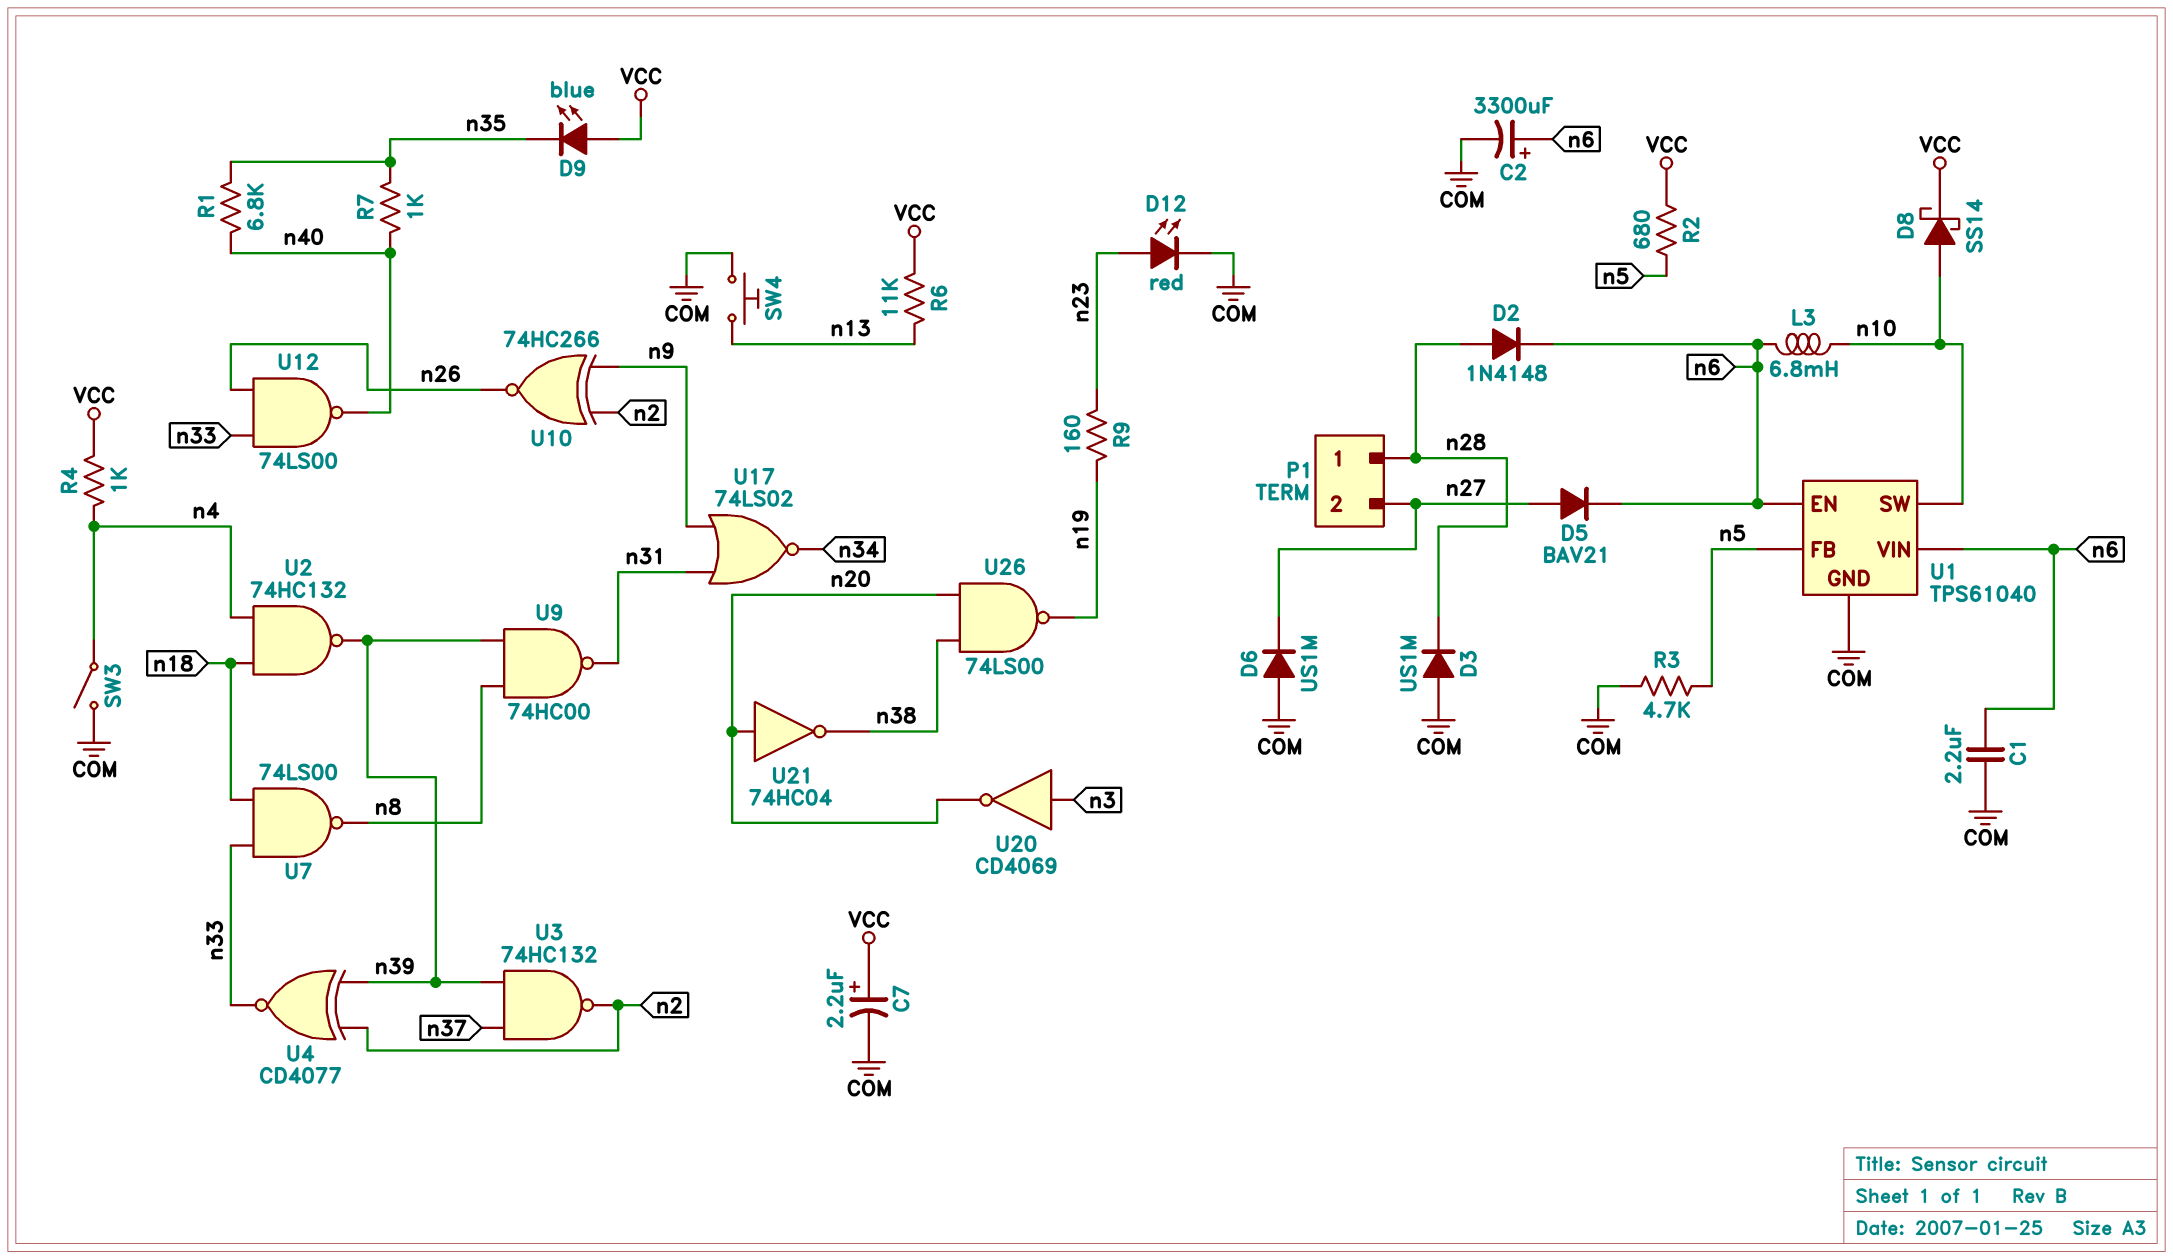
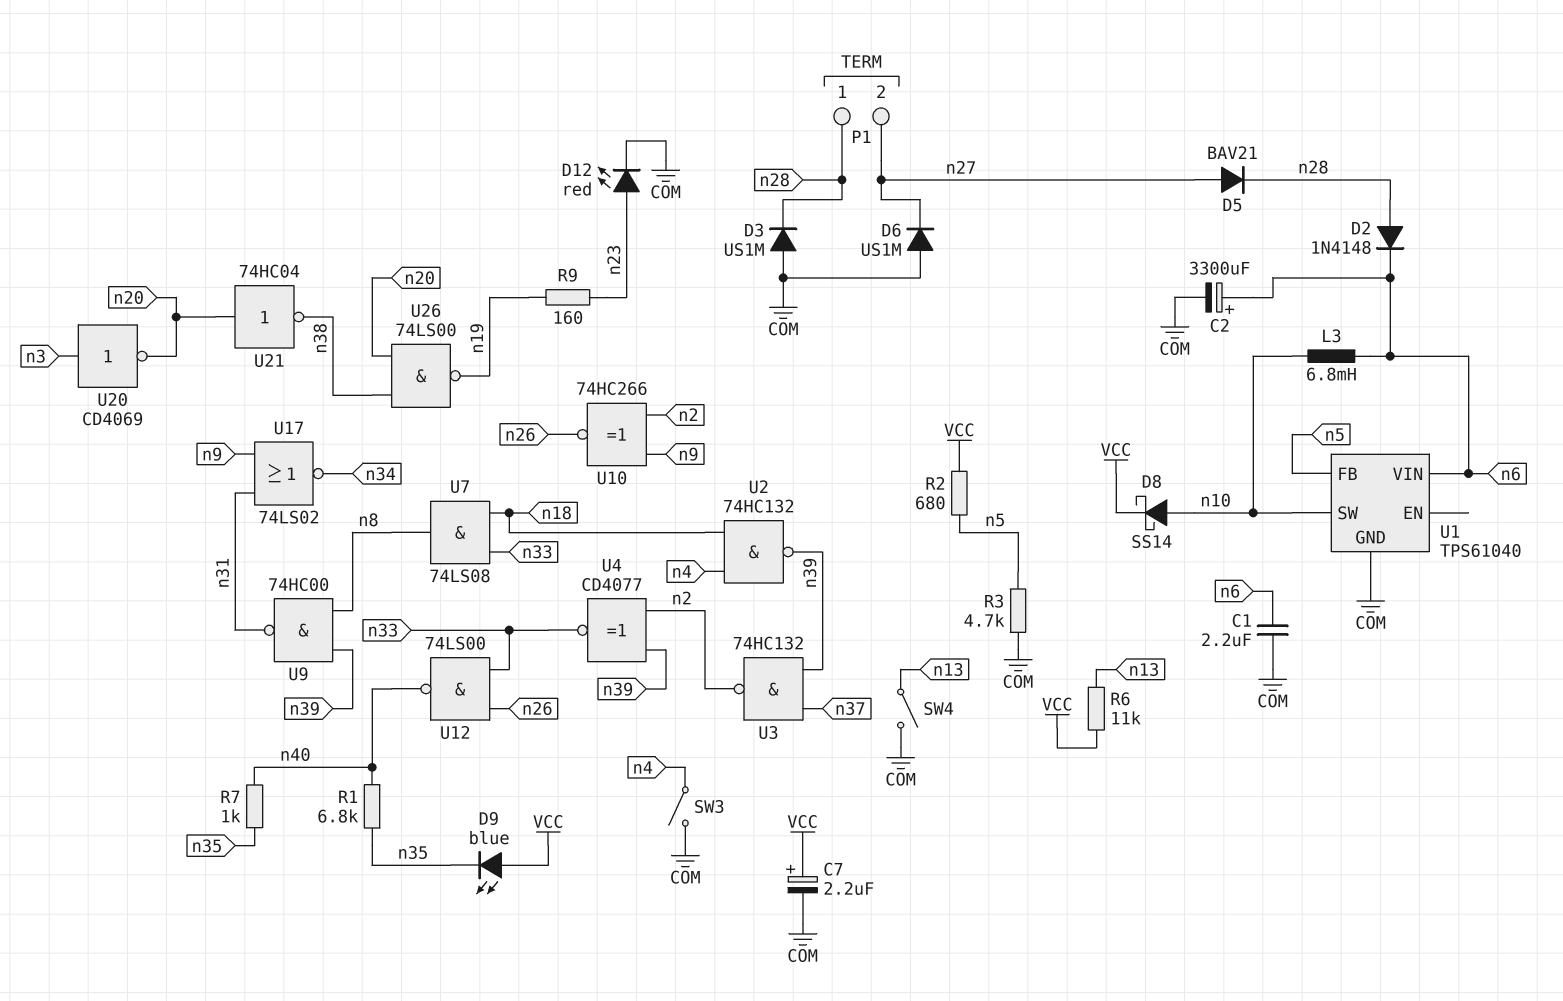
D5: diode BAV21 (A n27, K n6) -> diode BAV21 (A n27, K n28)
R4: 1k (VCC, n4) -> none
SW4: button (COM, n13) -> switch (COM, n13)
U1 pin EN: n6 -> none
U7: NAND 74LS00 (in n18, in n33, out n8) -> AND 74LS08 (in n18, in n33, out n8)

